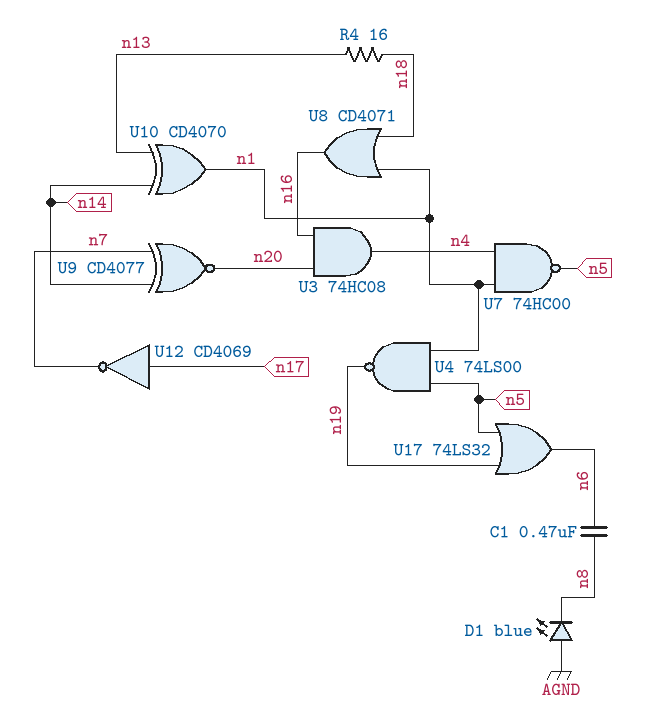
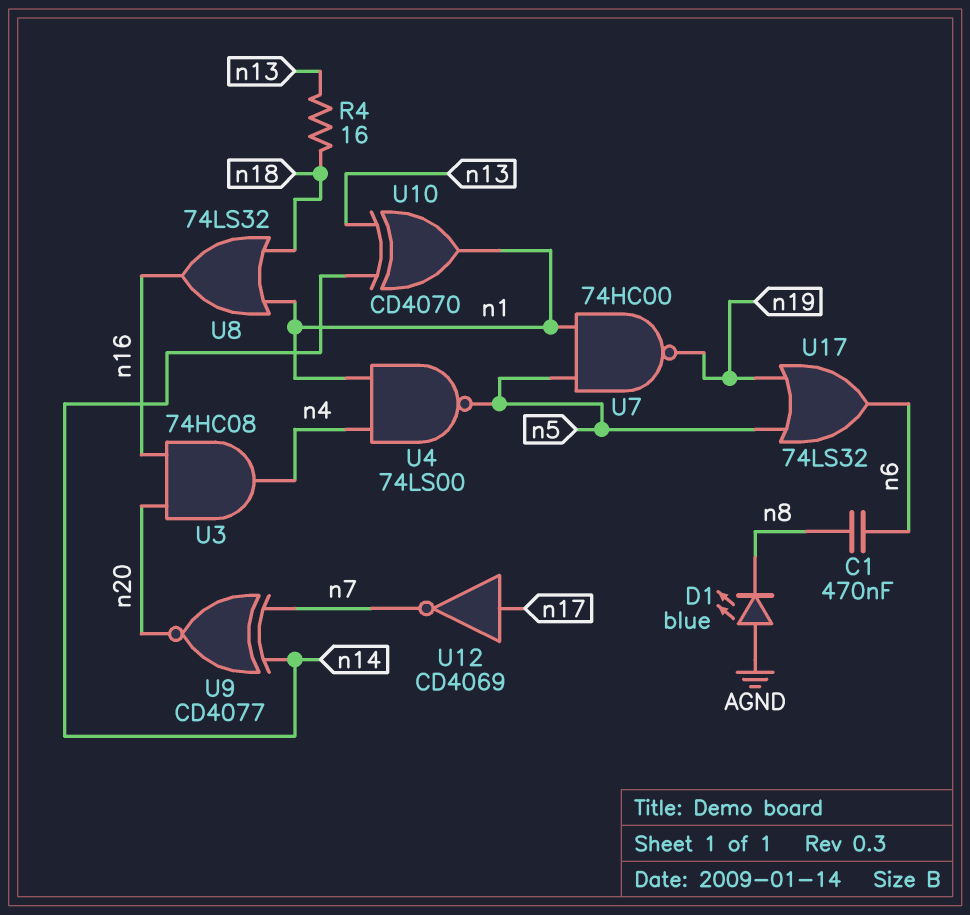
U4: NAND 74LS00 (in n1, in n5, out n19) -> NAND 74LS00 (in n1, in n4, out n5)
U7: NAND 74HC00 (in n1, in n4, out n5) -> NAND 74HC00 (in n1, in n5, out n19)
U8: OR CD4071 (in n1, in n18, out n16) -> OR 74LS32 (in n1, in n18, out n16)

